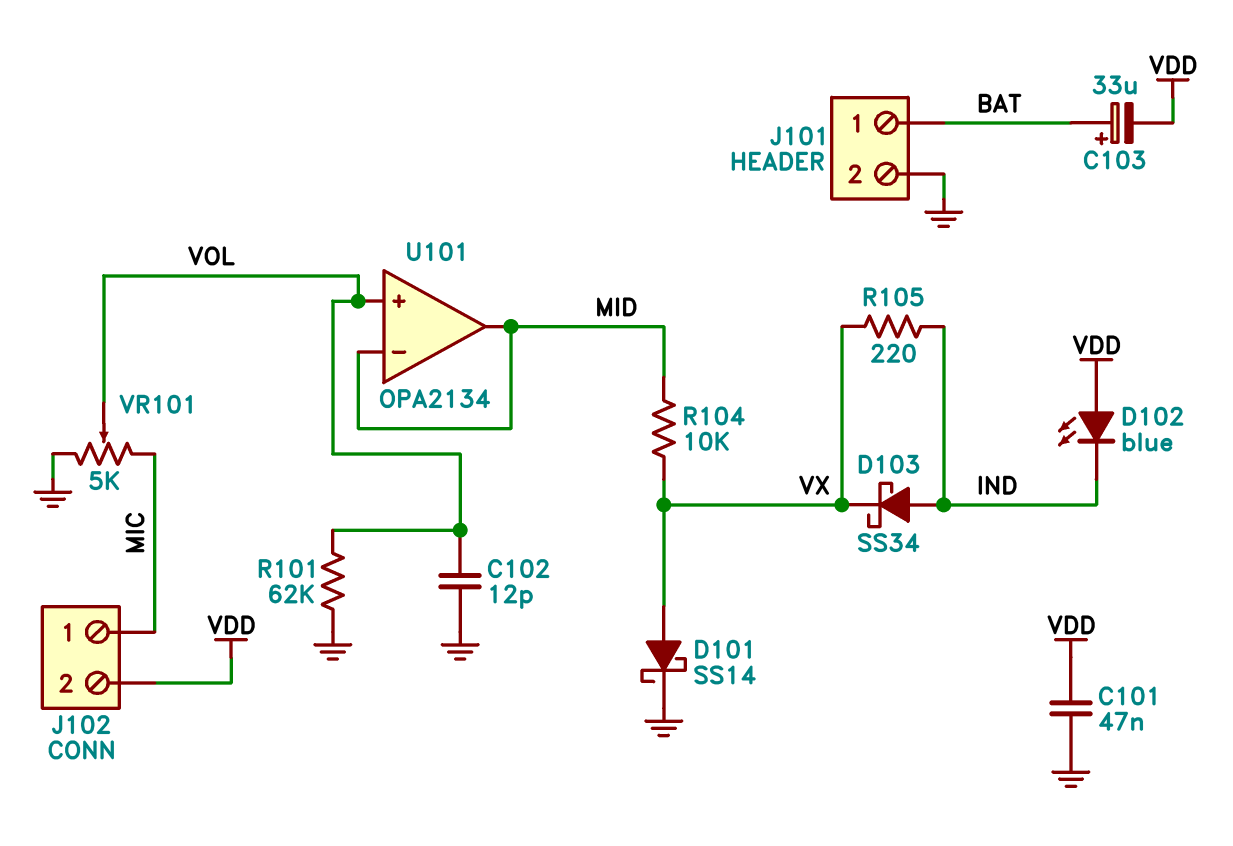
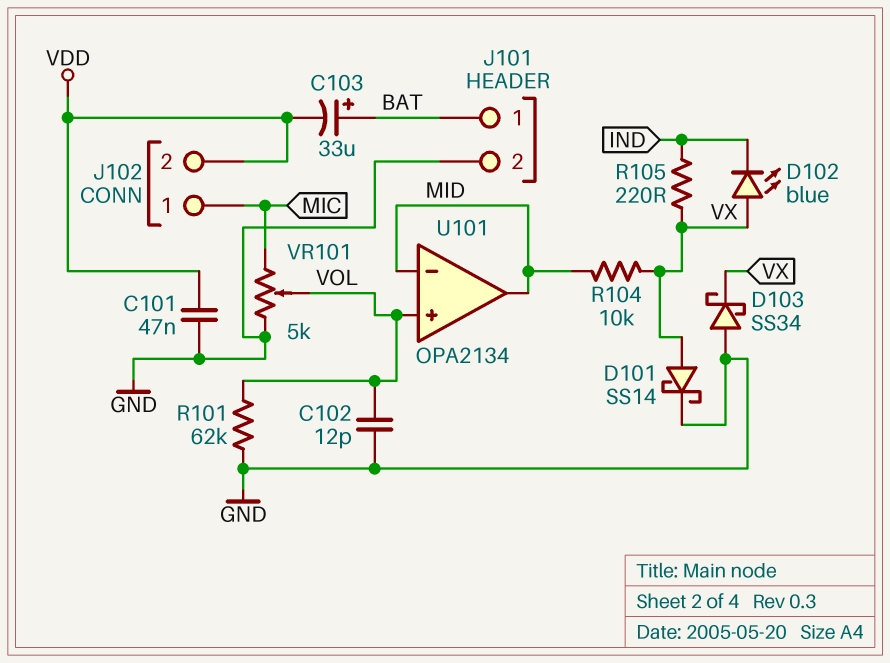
D102: LED blue (A VDD, K IND) -> LED blue (A VX, K IND)
D103: schottky SS34 (A IND, K VX) -> schottky SS34 (A GND, K VX)

